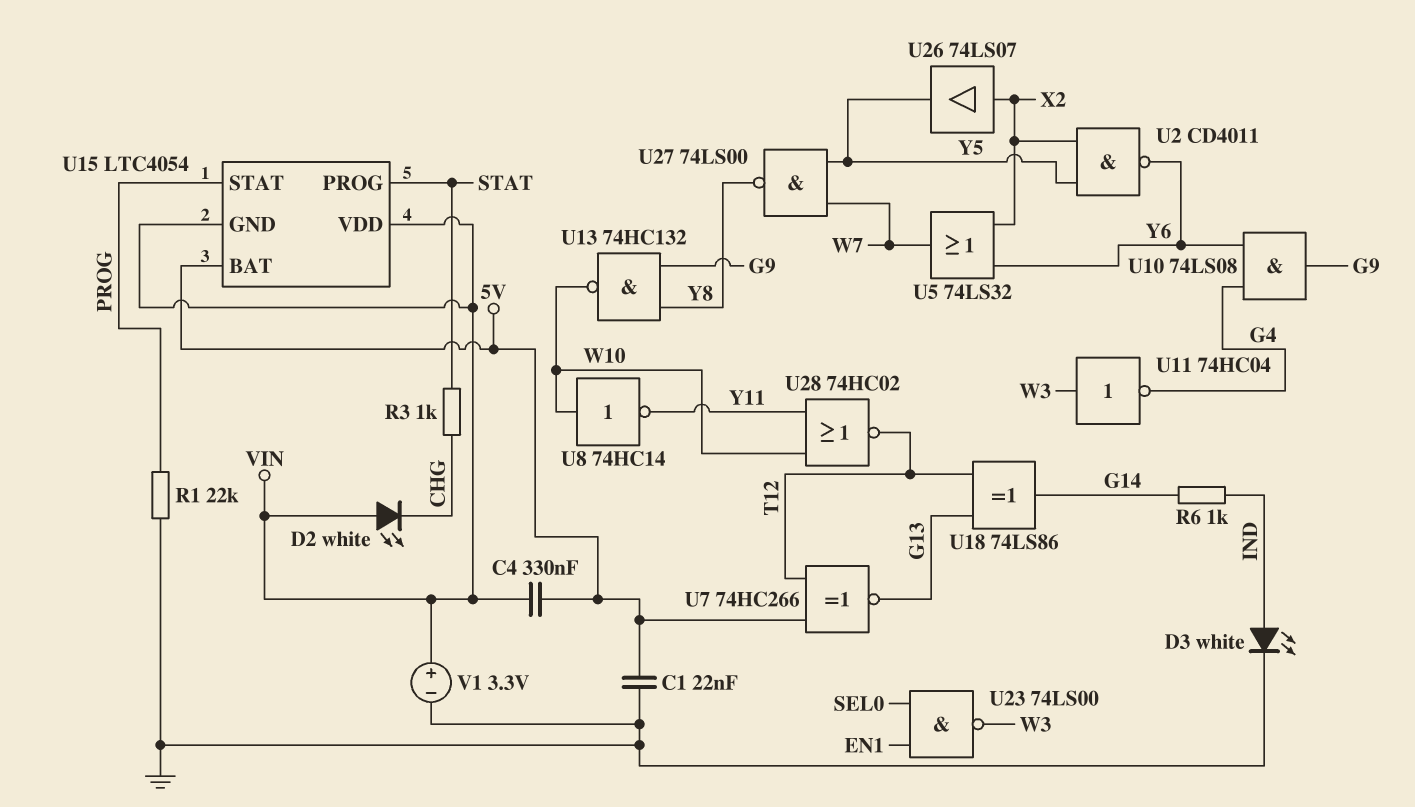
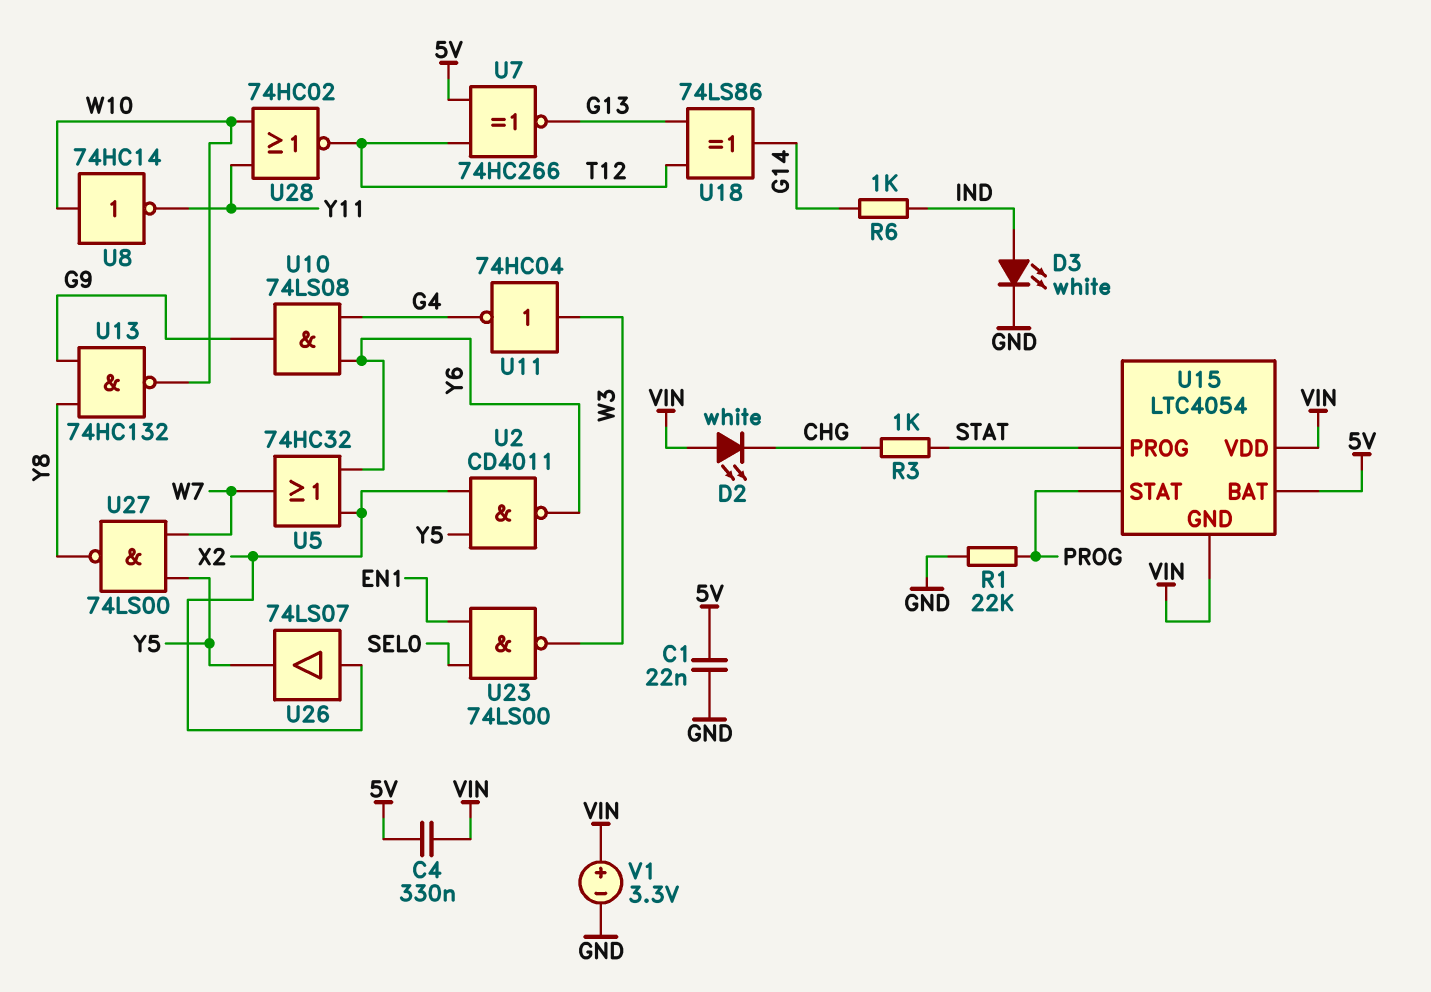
U5: OR 74LS32 (in X2, in Y6, out W7) -> OR 74HC32 (in X2, in Y6, out W7)

